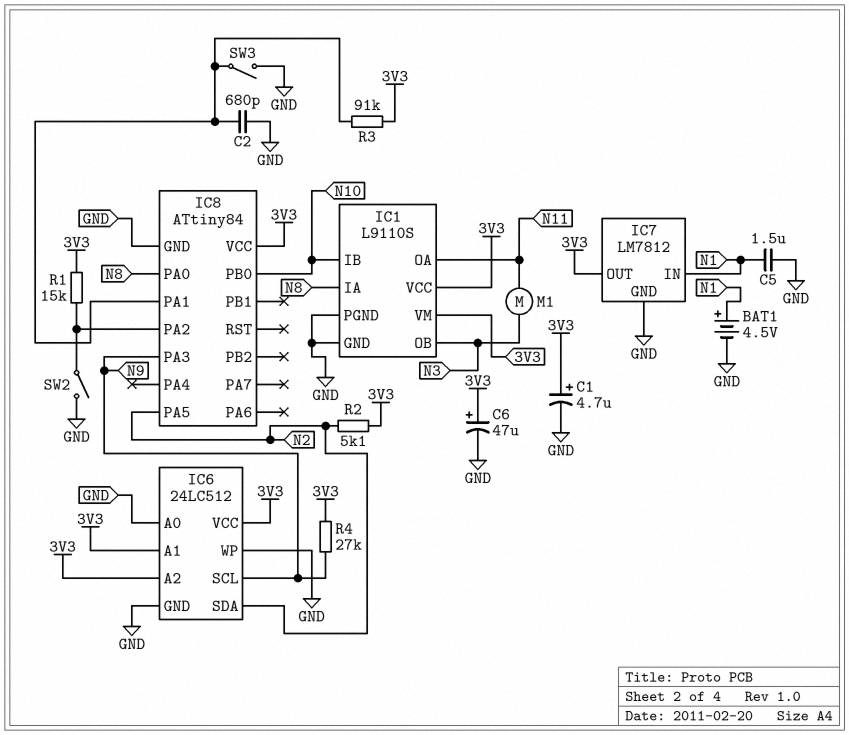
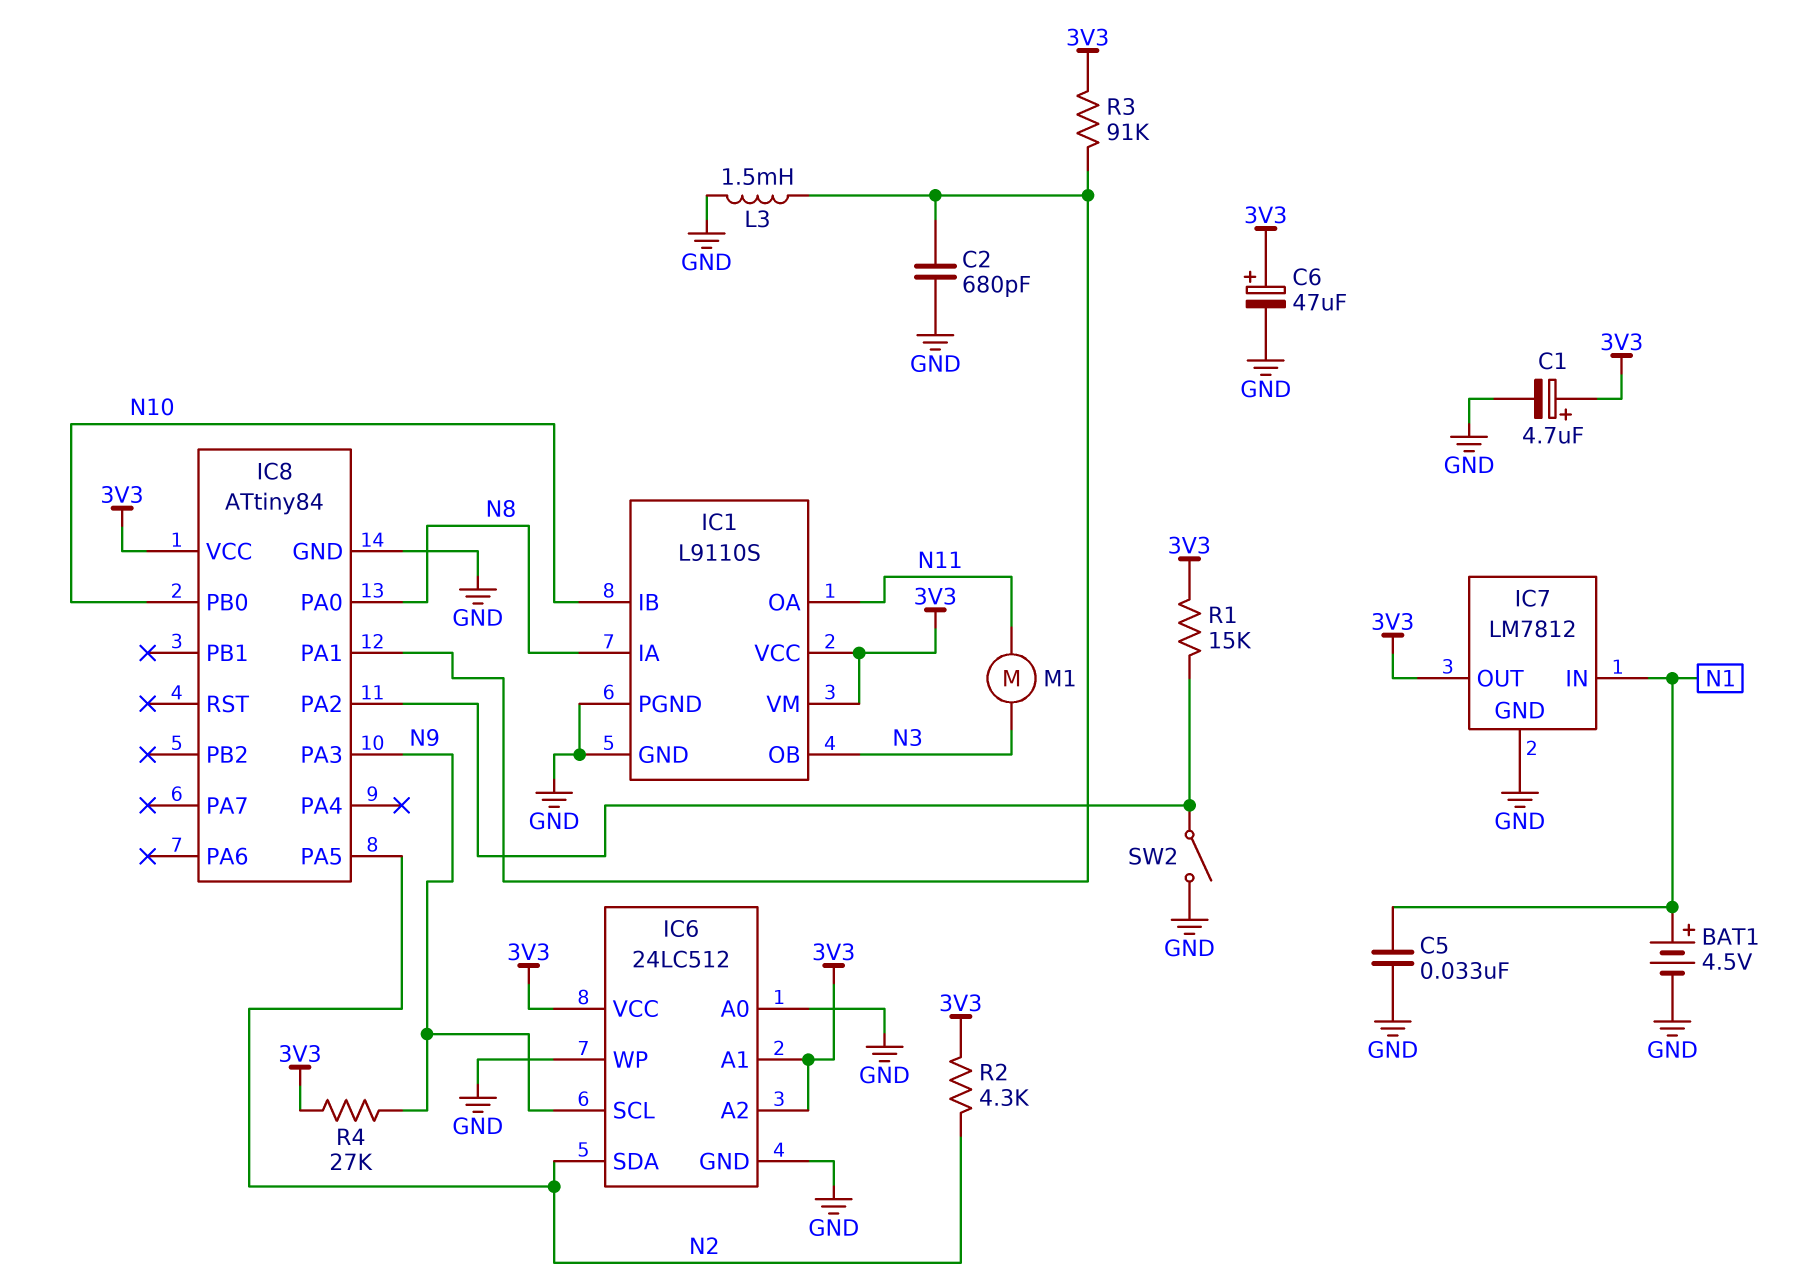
C5: 1.5uF (GND, N1) -> 33nF (GND, N1)
L3: none -> 1.5mH (GND, IC8/PA1)
R2: 5.1k (3V3, N2) -> 4.3k (3V3, N2)
SW3: switch (GND, IC8/PA1) -> none

